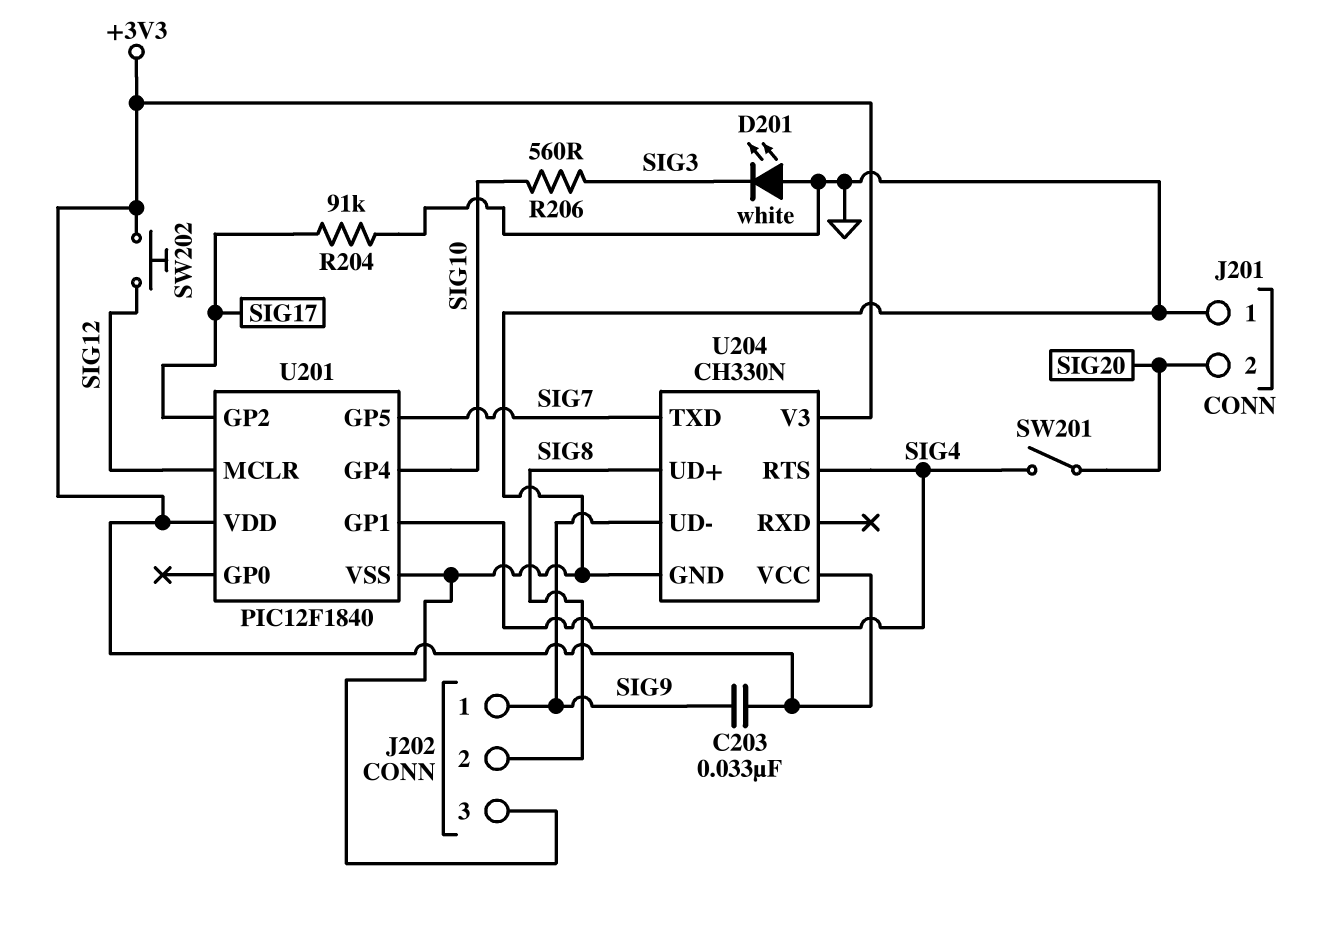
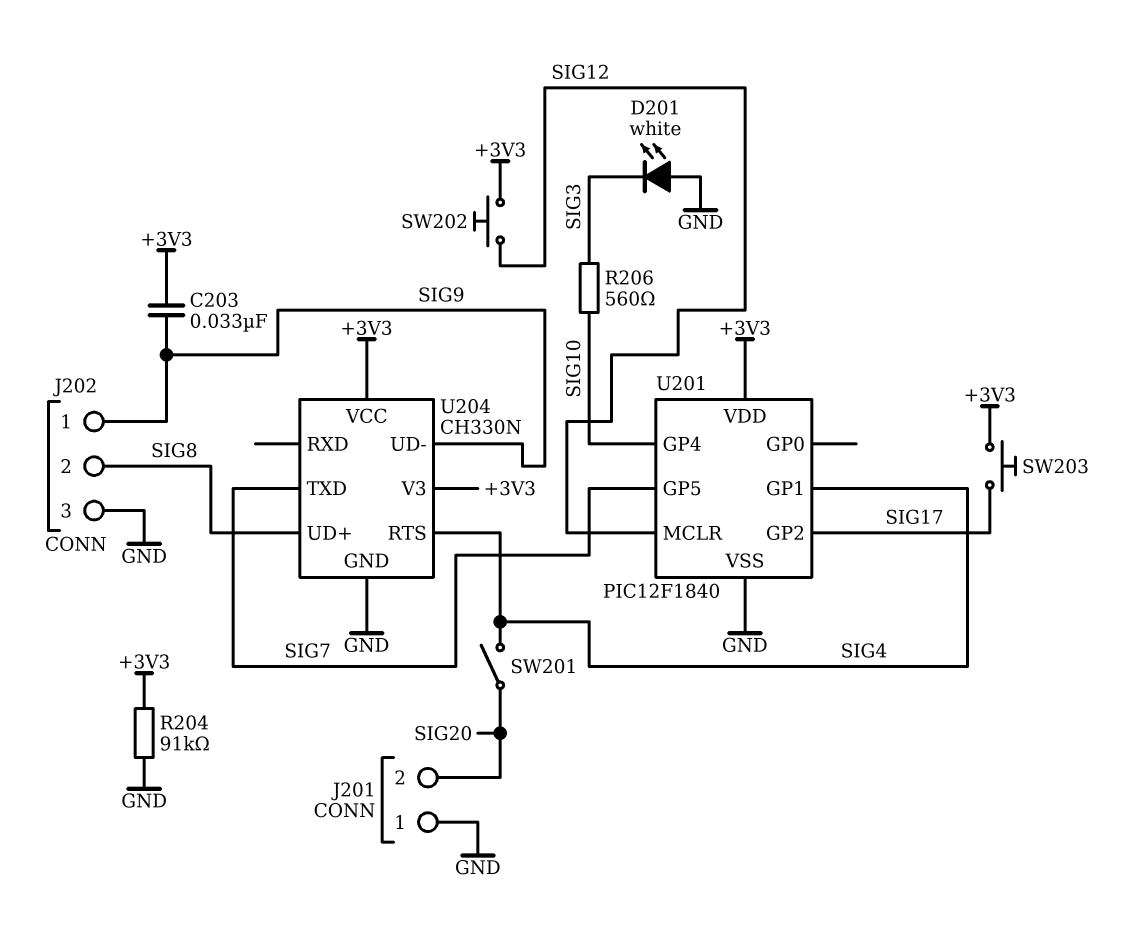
R204: 91k (GND, SIG17) -> 91k (+3V3, GND)
SW203: none -> button (+3V3, SIG17)

